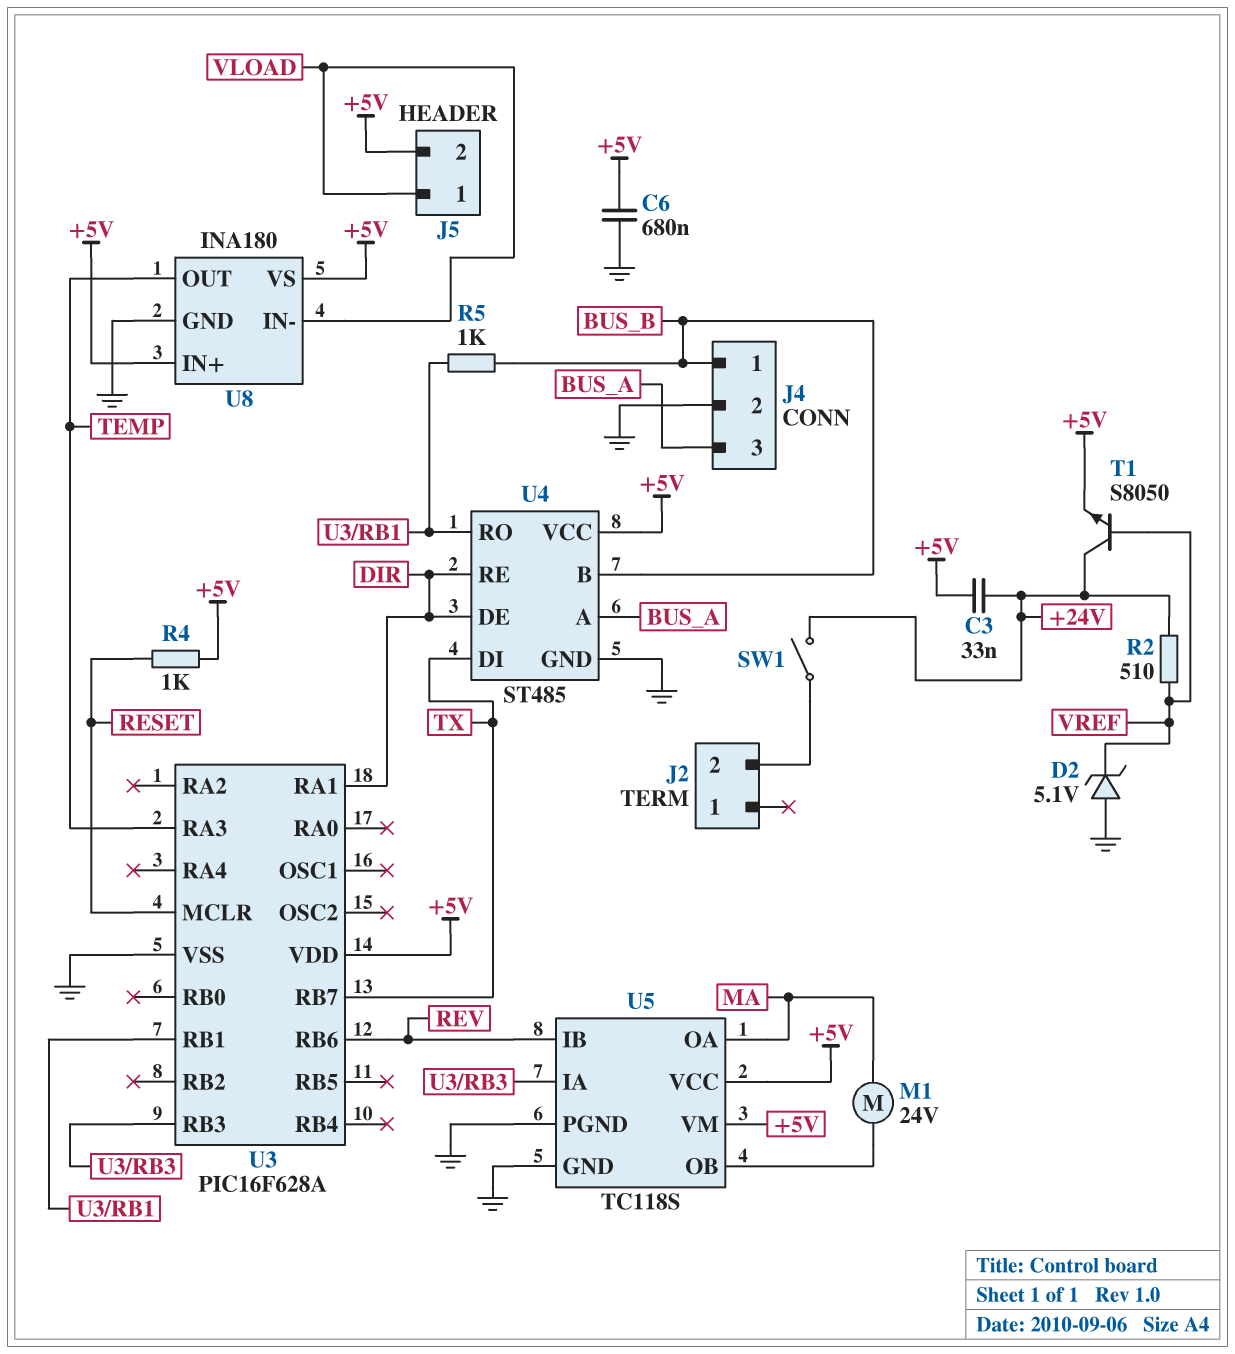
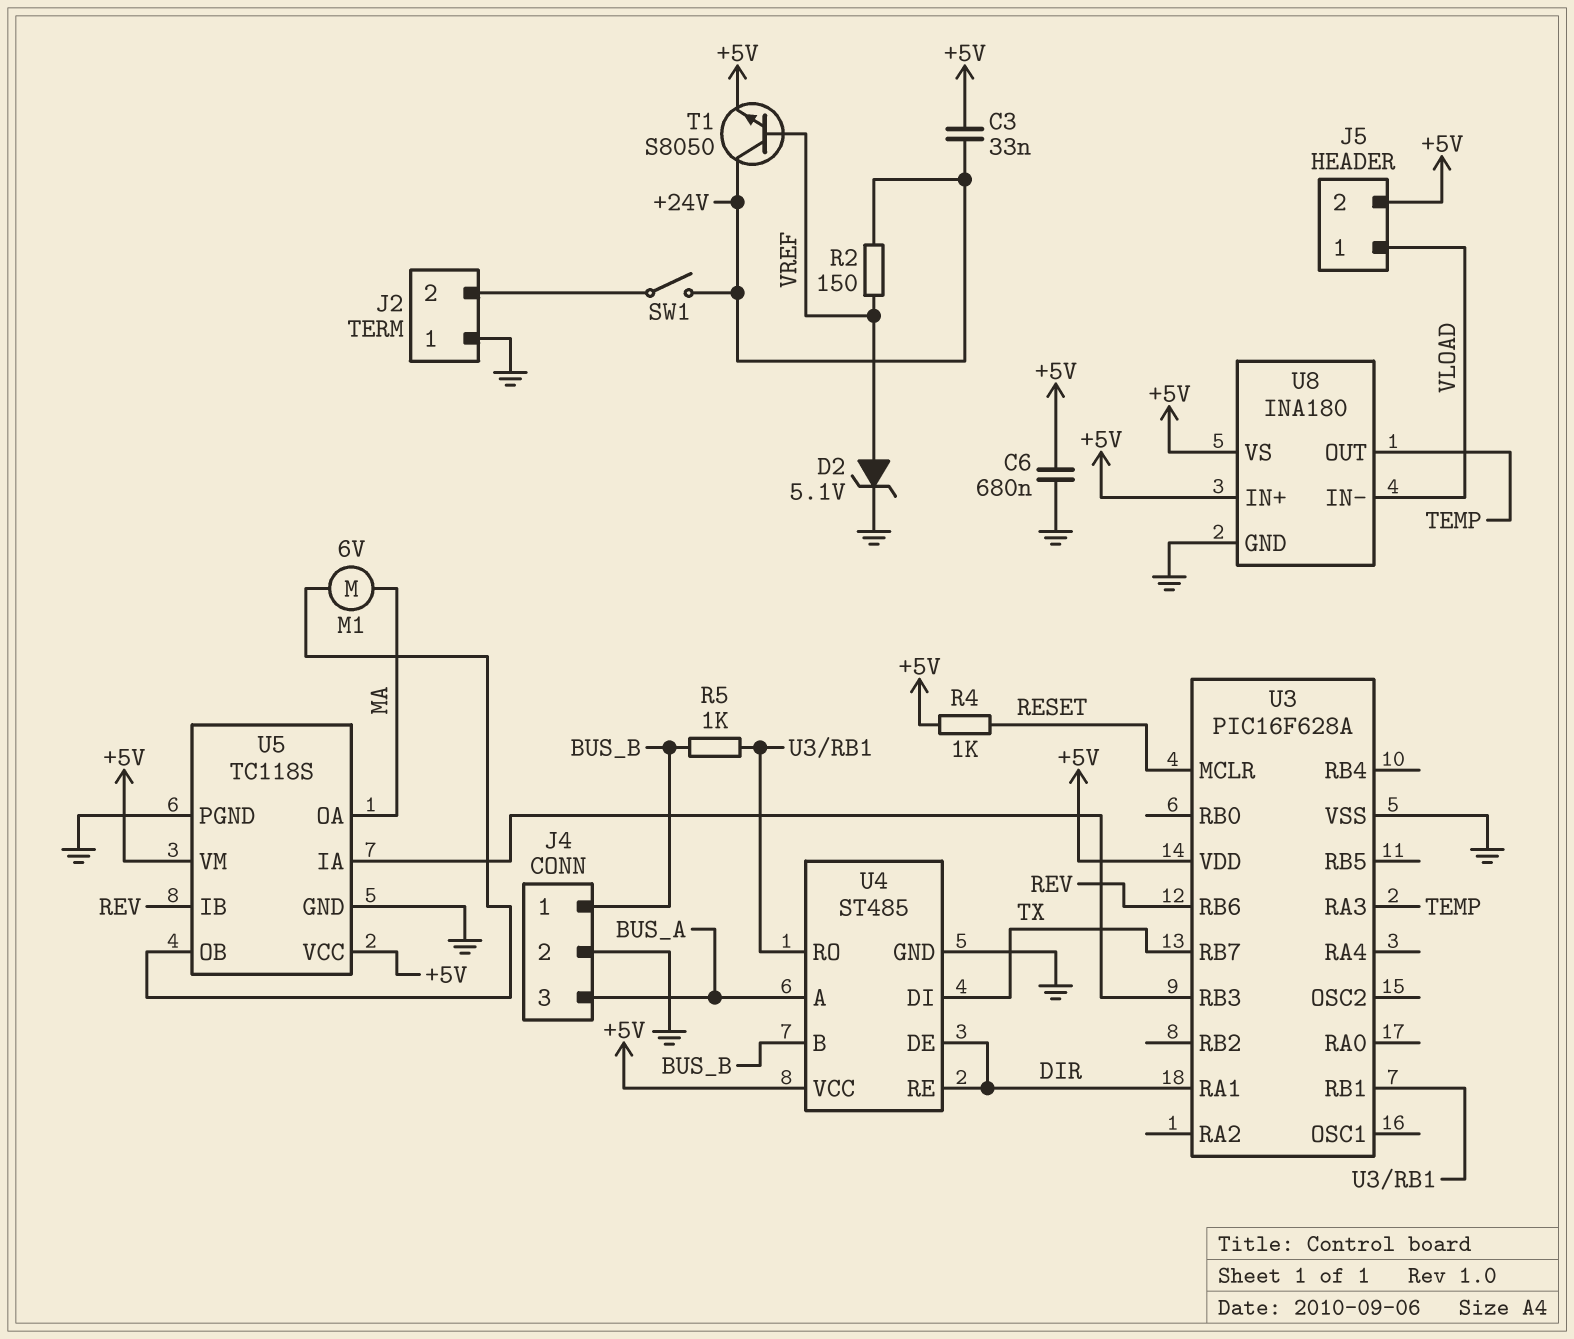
D2: zener 5.1V (A GND, K VREF) -> zener 5.1V (A VREF, K GND)
J2 pin 1: none -> GND
M1: motor 24V (MA, U5/OB) -> motor 6V (MA, U5/OB)
R2: 510 (+24V, VREF) -> 150 (+24V, VREF)

